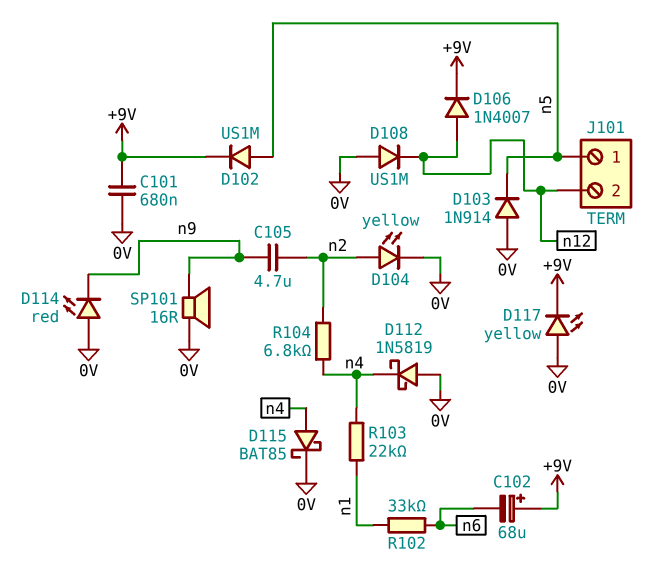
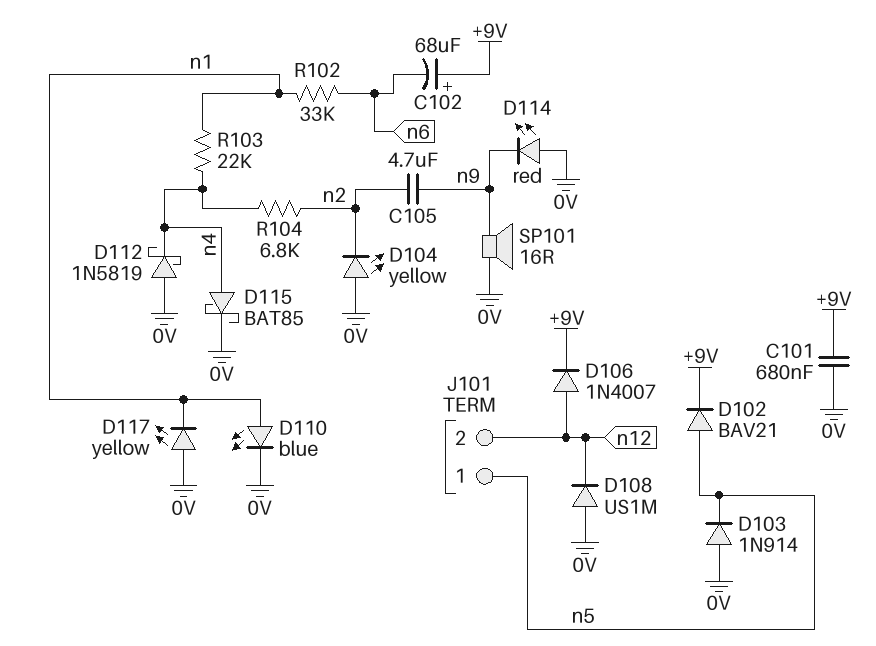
D102: diode US1M (A n5, K +9V) -> diode BAV21 (A n5, K +9V)
D104: LED yellow (A n2, K 0V) -> LED yellow (A 0V, K n2)
D110: none -> LED blue (A n1, K 0V)
D117: LED yellow (A 0V, K +9V) -> LED yellow (A 0V, K n1)

